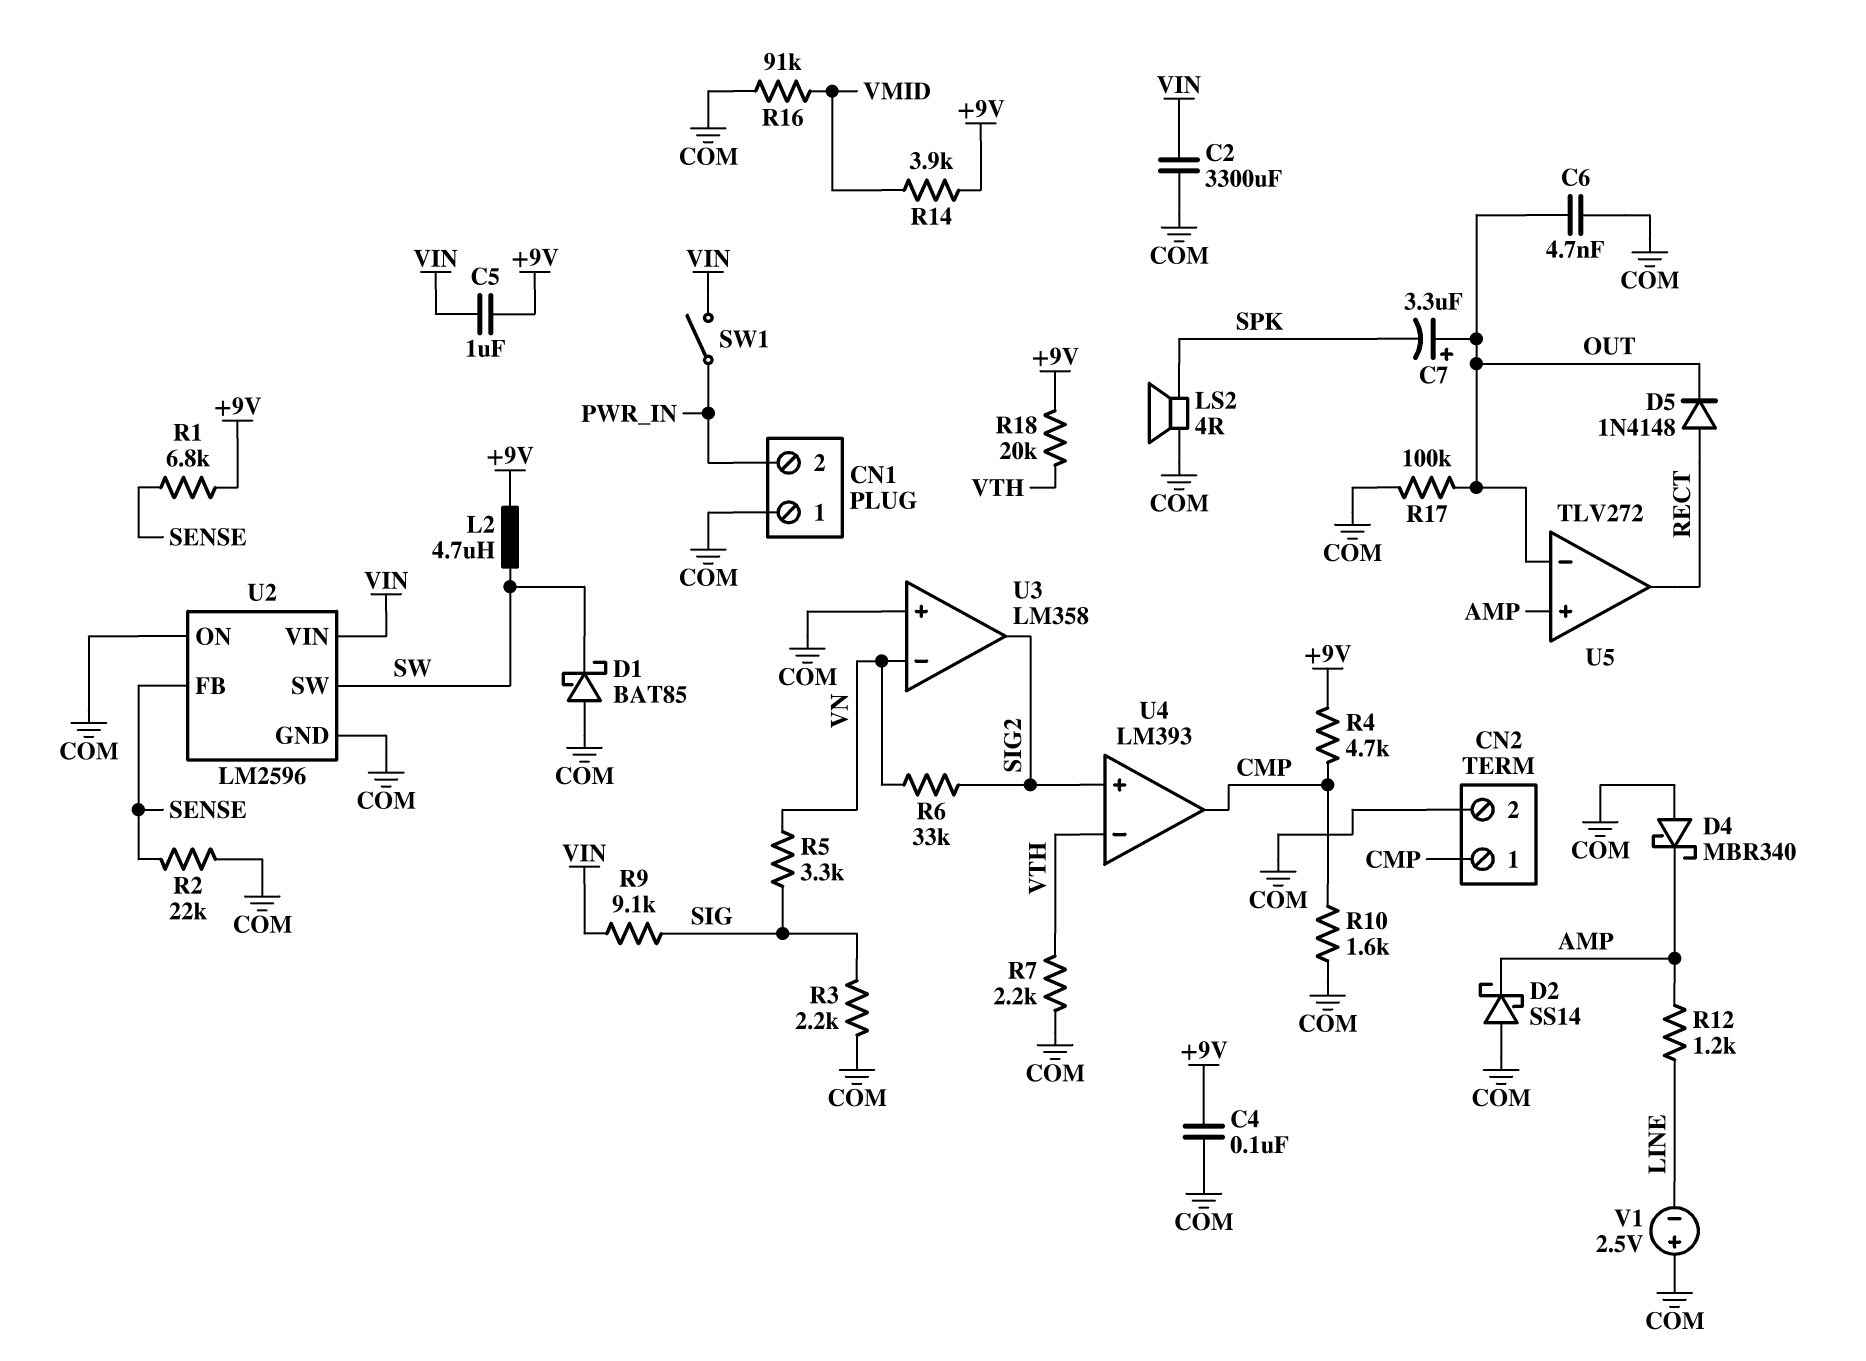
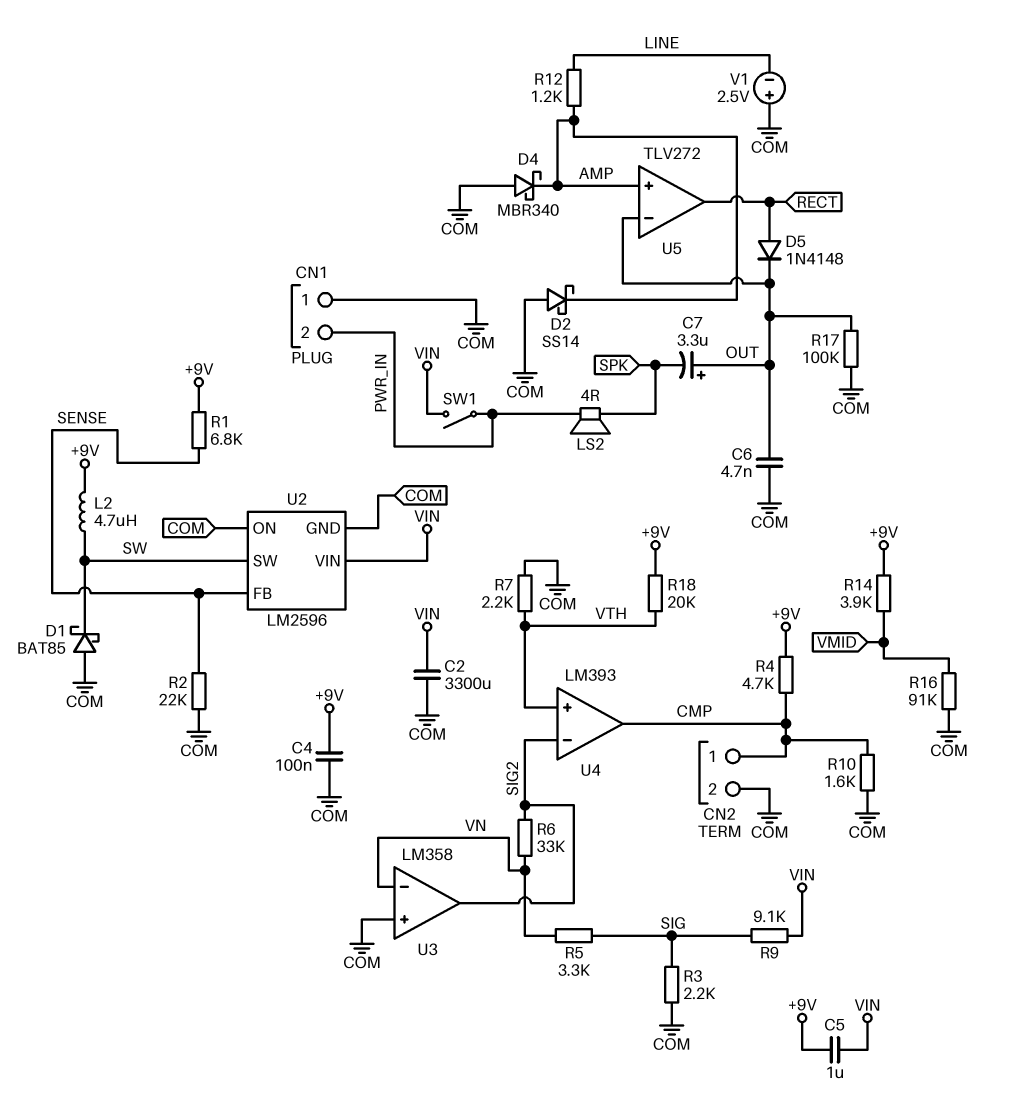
LS2: speaker 4R (COM, SPK) -> speaker 4R (PWR_IN, SPK)
U4 pin in+: SIG2 -> VTH
U4 pin in-: VTH -> SIG2

